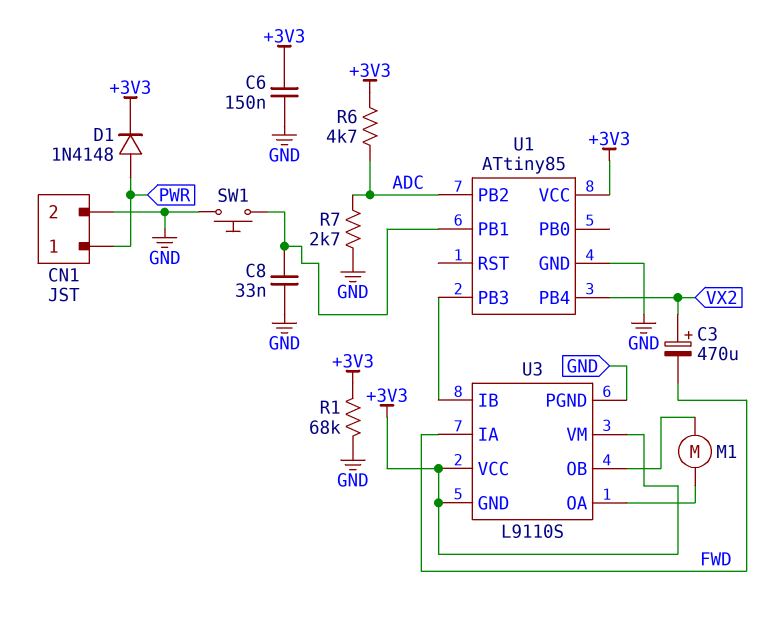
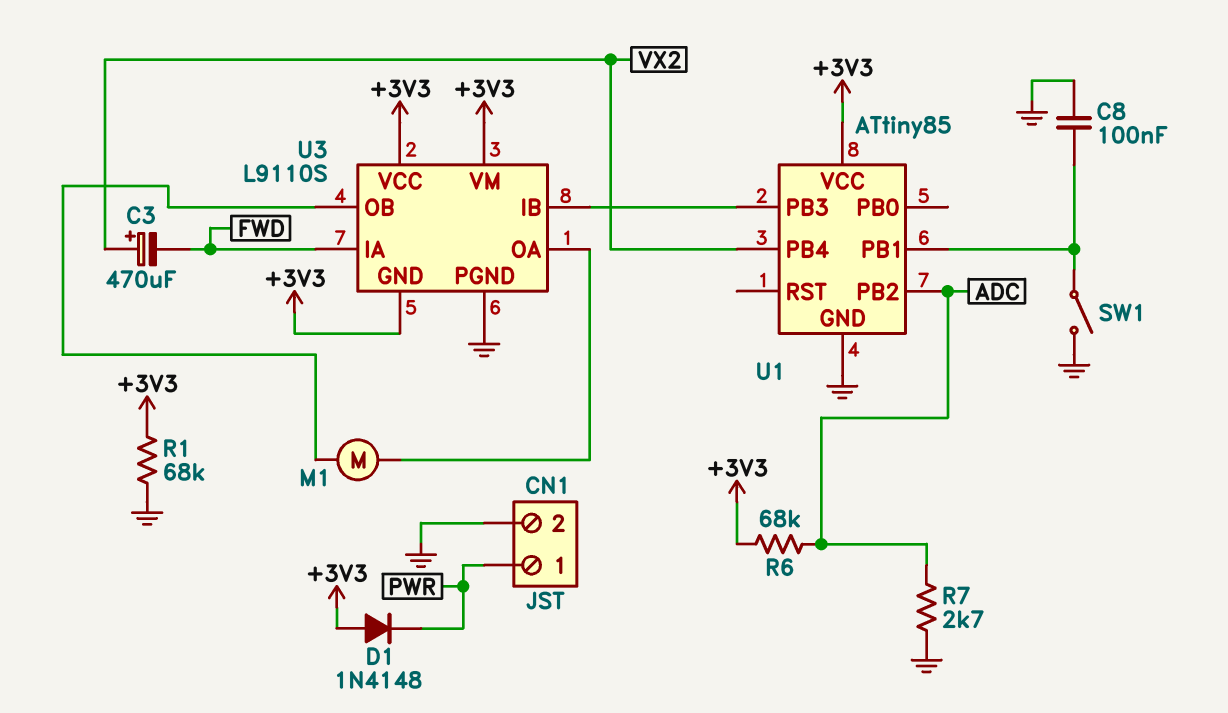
C6: 150nF (+3V3, GND) -> none
C8: 33nF (GND, U1/PB1) -> 100nF (GND, U1/PB1)
D1: diode 1N4148 (A PWR, K +3V3) -> diode 1N4148 (A +3V3, K PWR)
R6: 4.7k (+3V3, ADC) -> 68k (+3V3, ADC)
SW1: button (GND, U1/PB1) -> switch (GND, U1/PB1)

